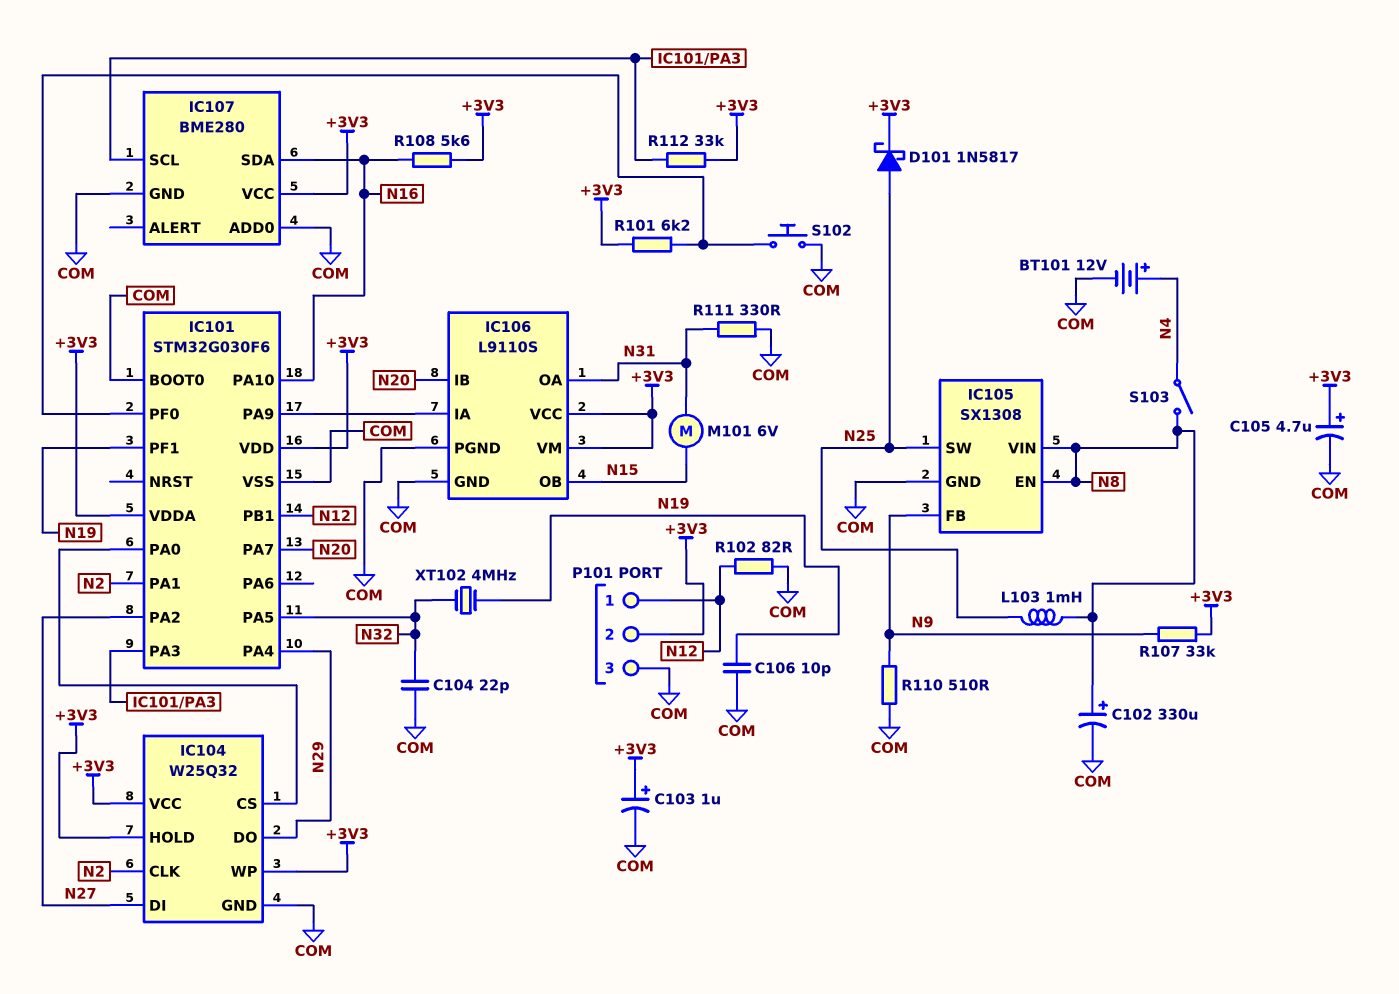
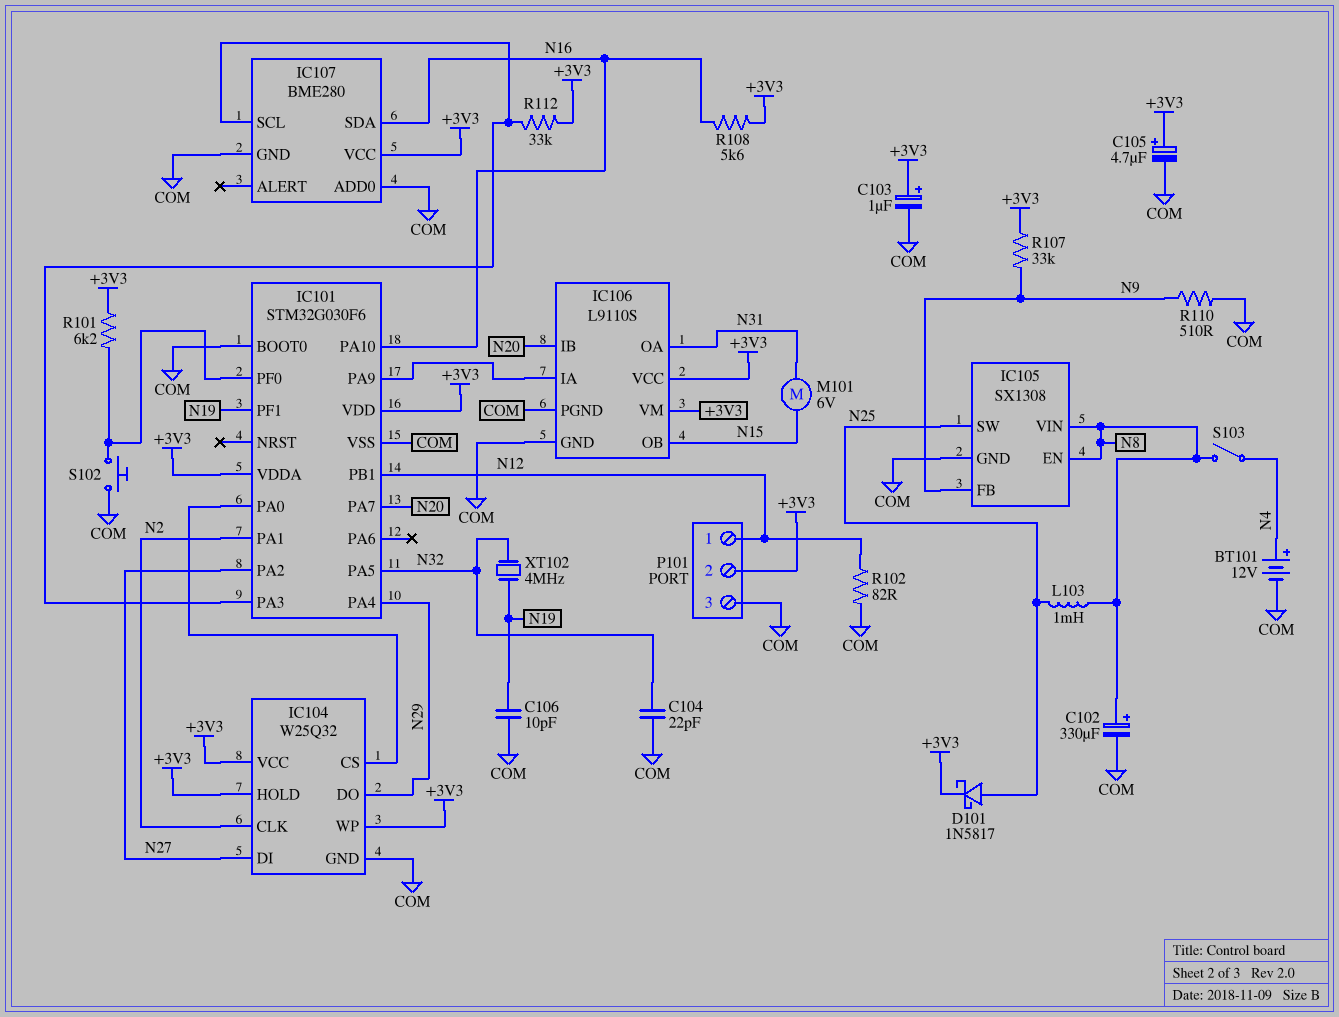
R111: 330 (COM, N31) -> none

